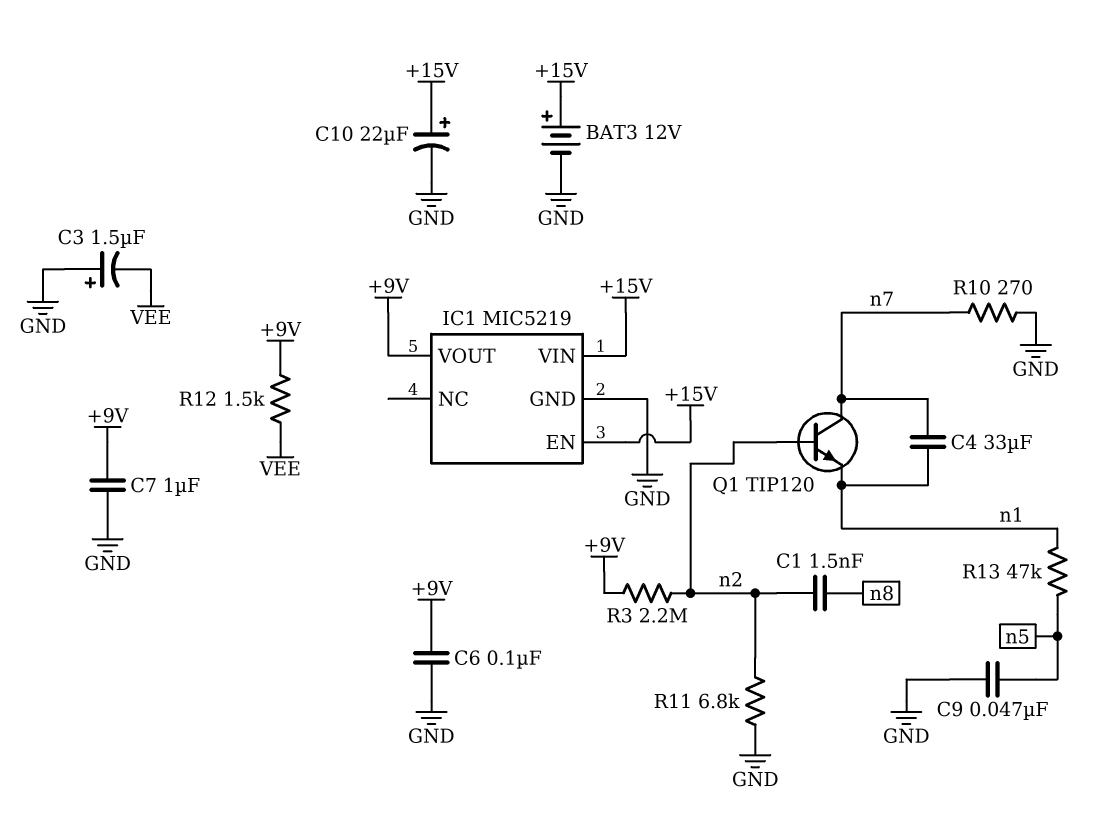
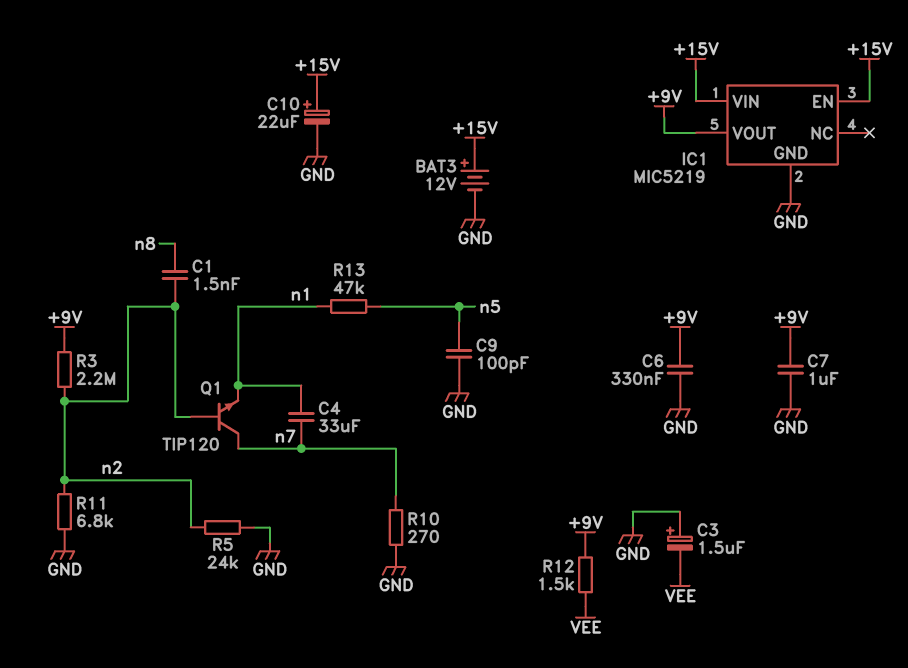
C6: 100nF (+9V, GND) -> 330nF (+9V, GND)
C9: 47nF (GND, n5) -> 100pF (GND, n5)
R5: none -> 24k (GND, n2)

